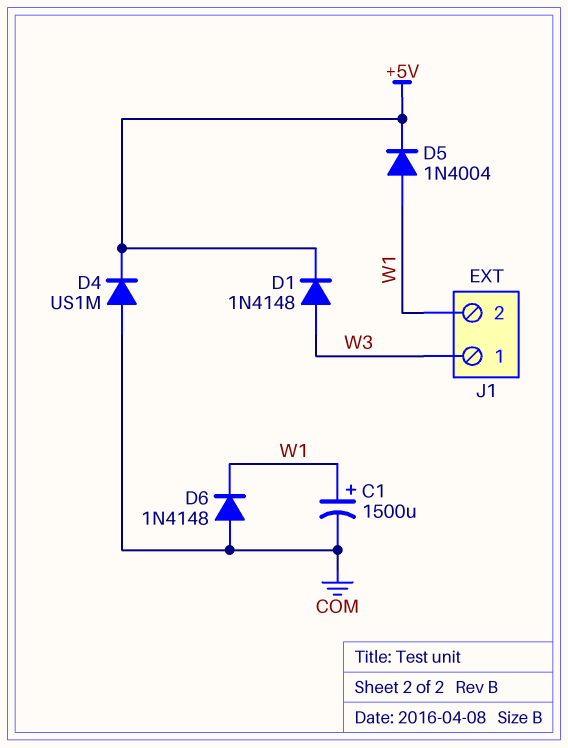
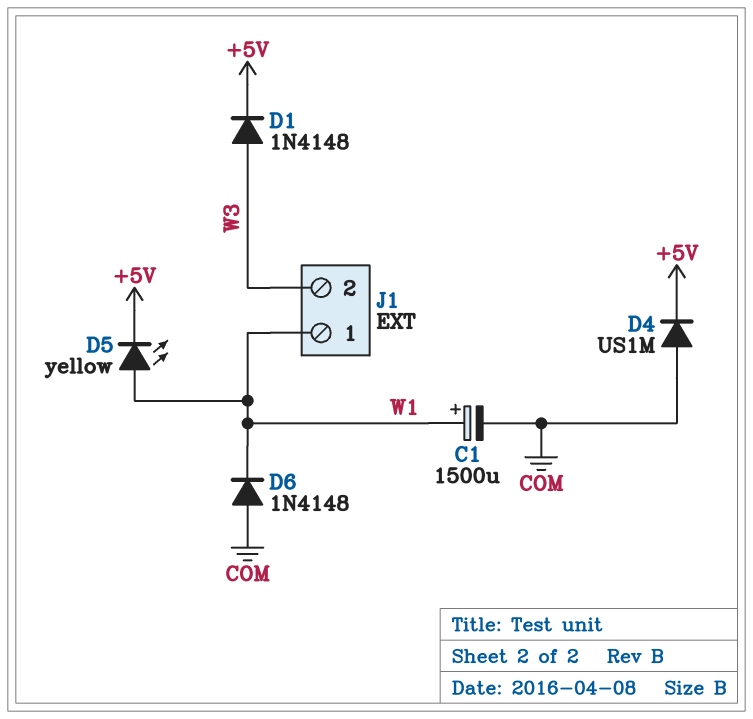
D5: diode 1N4004 (A W1, K +5V) -> LED yellow (A W1, K +5V)
J1 pin 1: W3 -> W1
J1 pin 2: W1 -> W3

